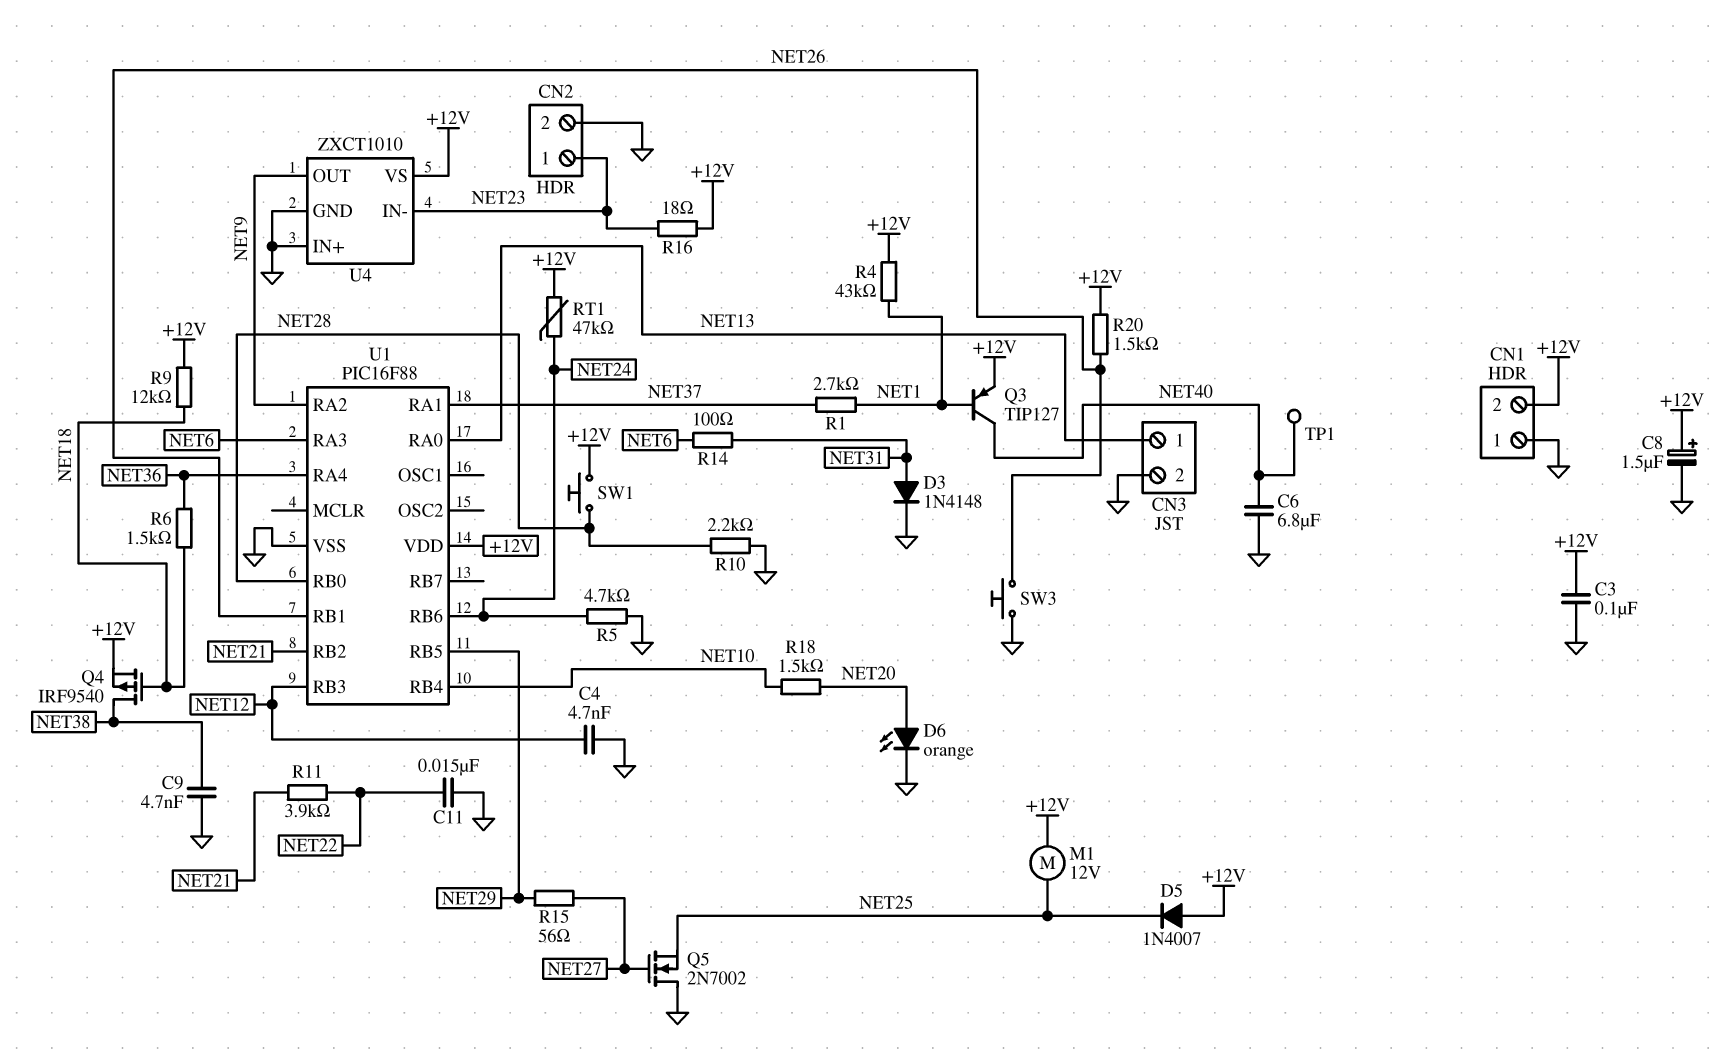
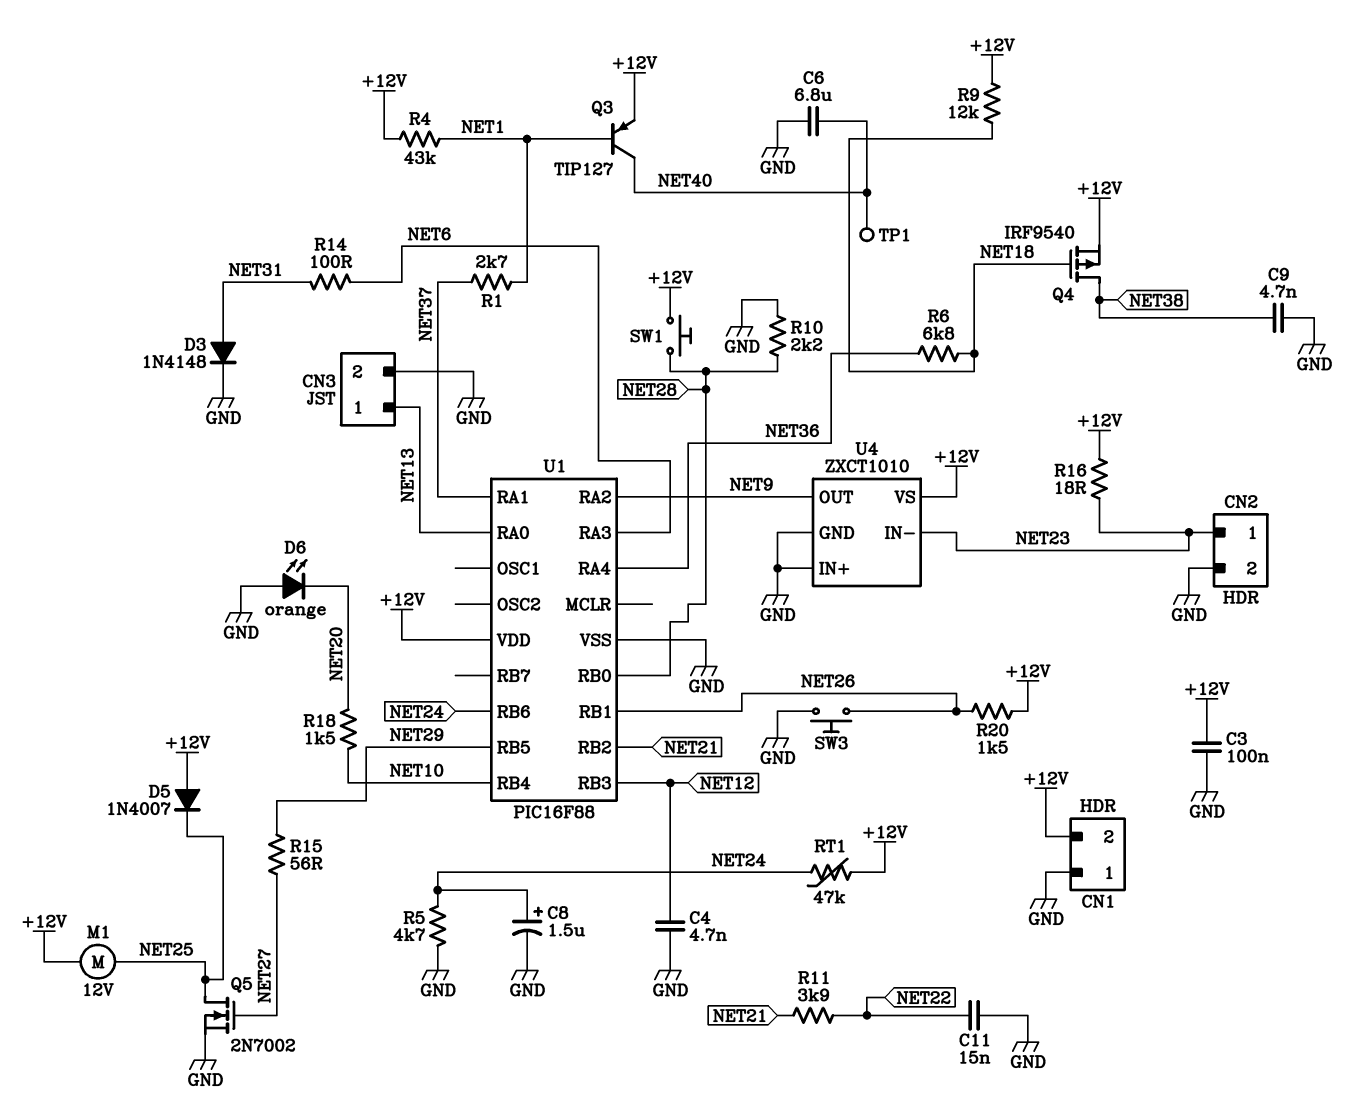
C8: 1.5uF (plus +12V, minus GND) -> 1.5uF (plus NET24, minus GND)
D6: LED orange (A NET20, K GND) -> LED orange (A GND, K NET20)
Q5: NMOS 2N7002 (G NET27, D GND, S NET25) -> NMOS 2N7002 (G NET27, D NET25, S GND)
R6: 1.5k (NET18, NET36) -> 6.8k (NET18, NET36)

